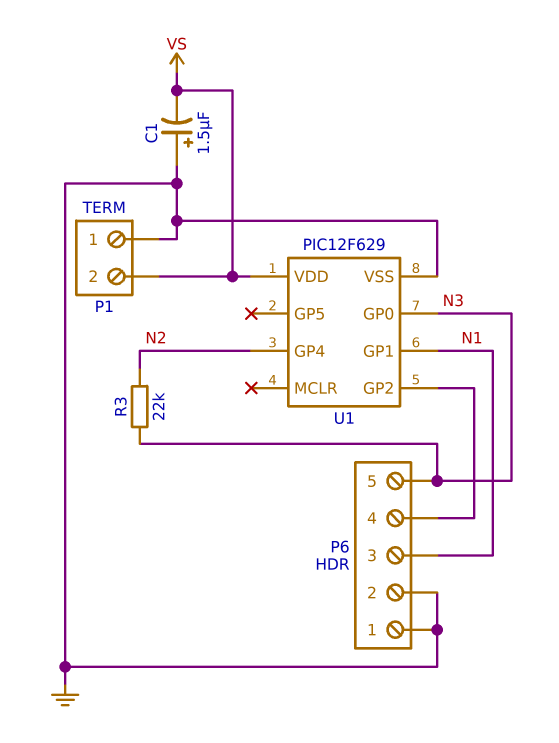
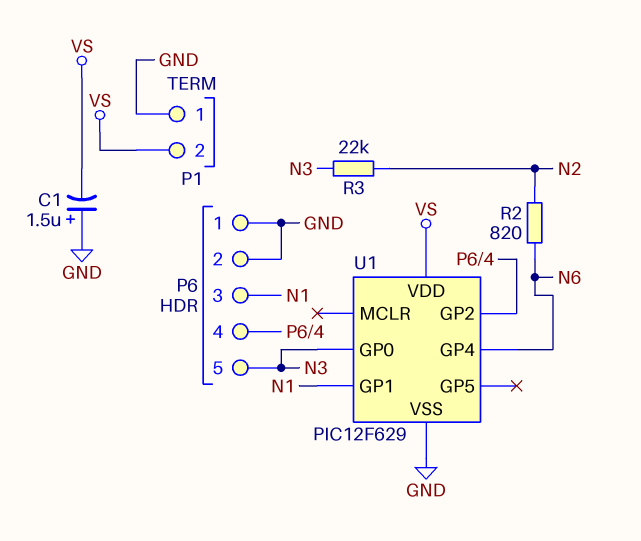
R2: none -> 820 (N2, N6)
U1 pin GP4: N2 -> N6

